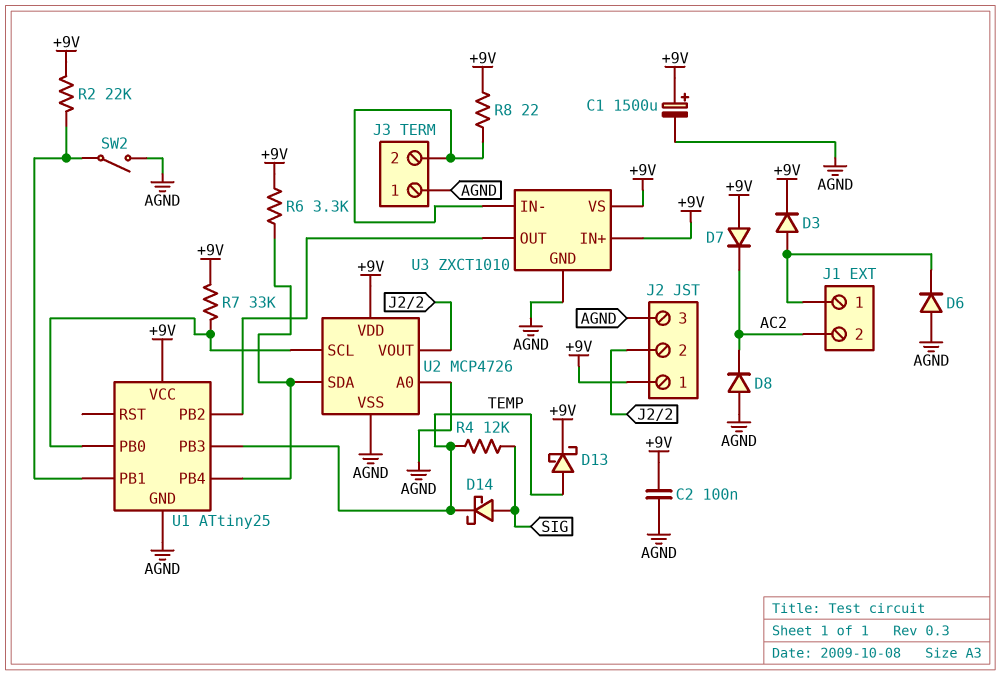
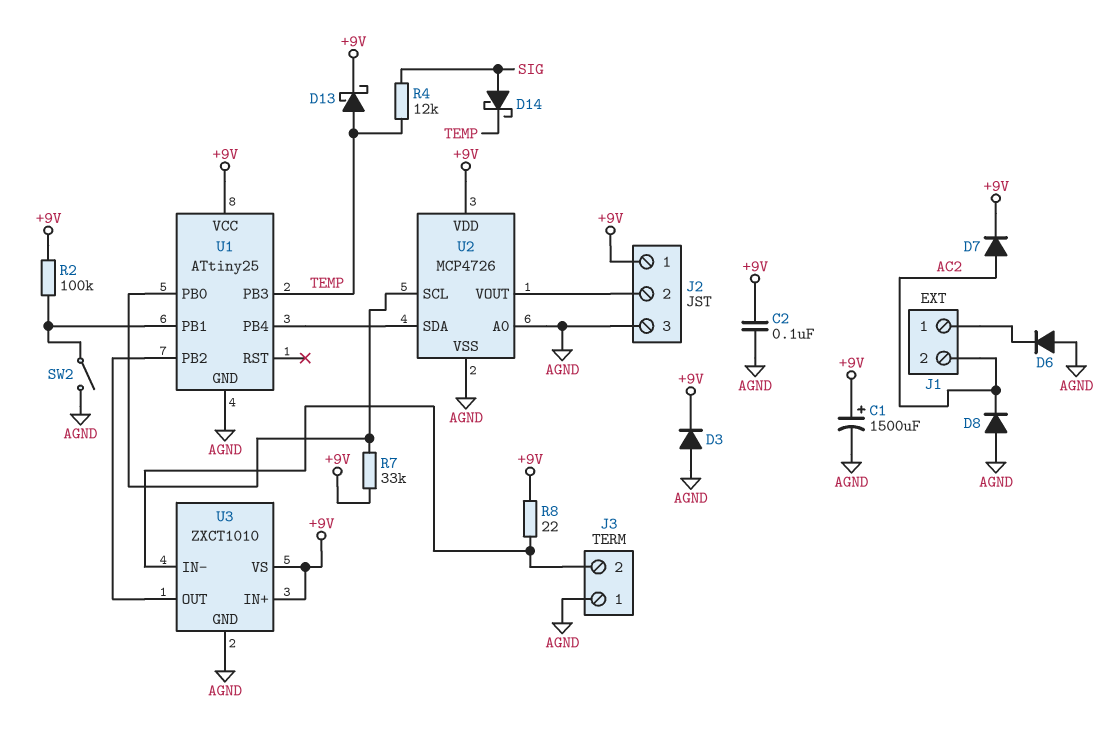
D3: diode (A J1/1, K +9V) -> diode (A AGND, K +9V)
D7: diode (A +9V, K AC2) -> diode (A AC2, K +9V)
R2: 22k (+9V, U1/PB1) -> 100k (+9V, U1/PB1)
R6: 3.3k (+9V, U1/PB4) -> none

